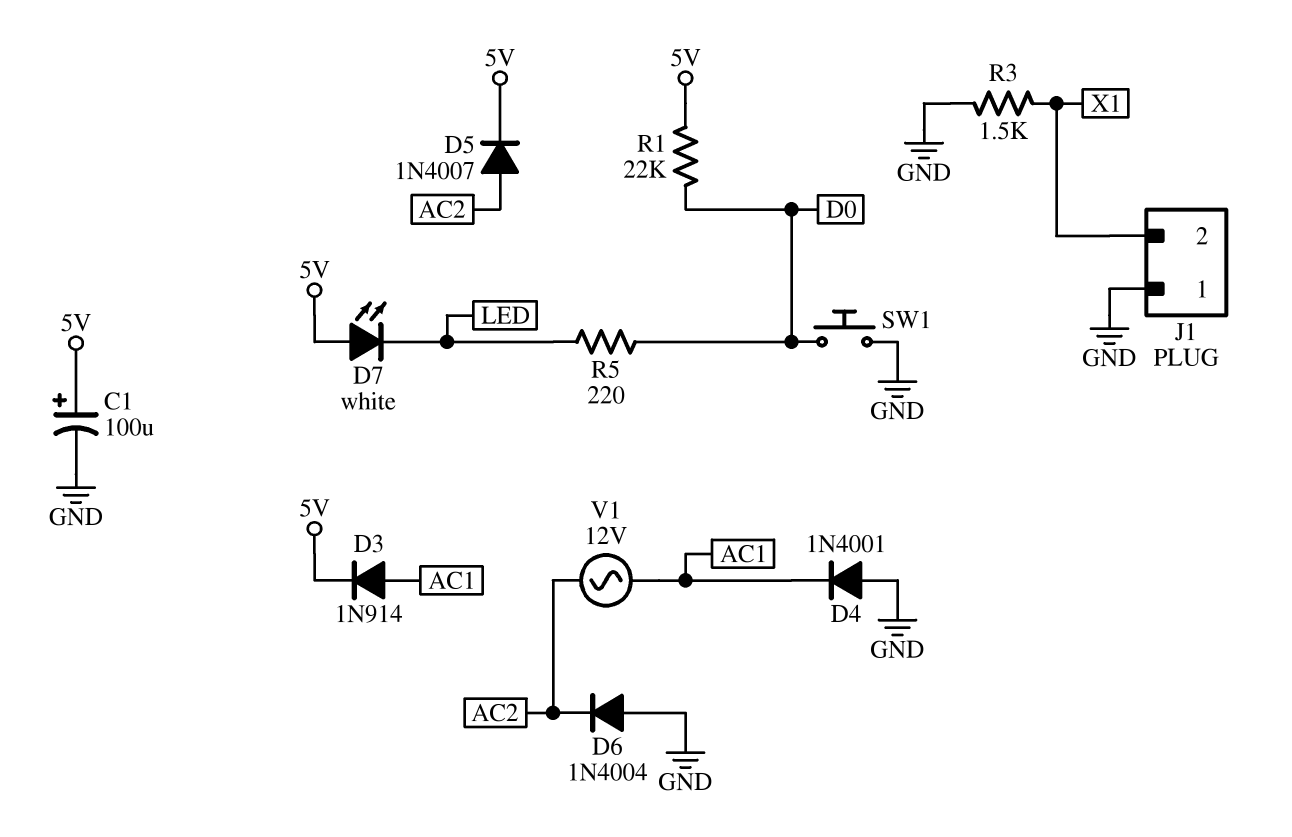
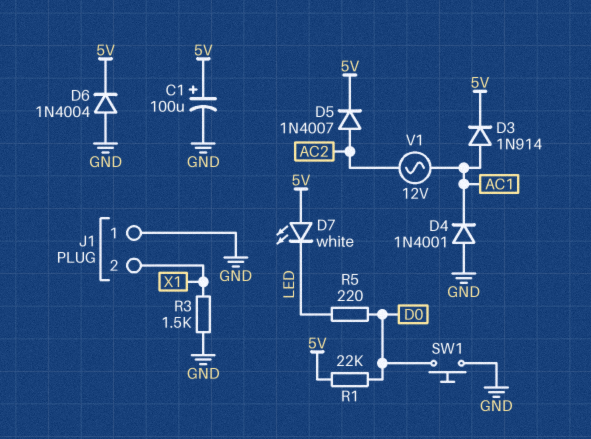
D6: diode 1N4004 (A GND, K AC2) -> diode 1N4004 (A GND, K 5V)

